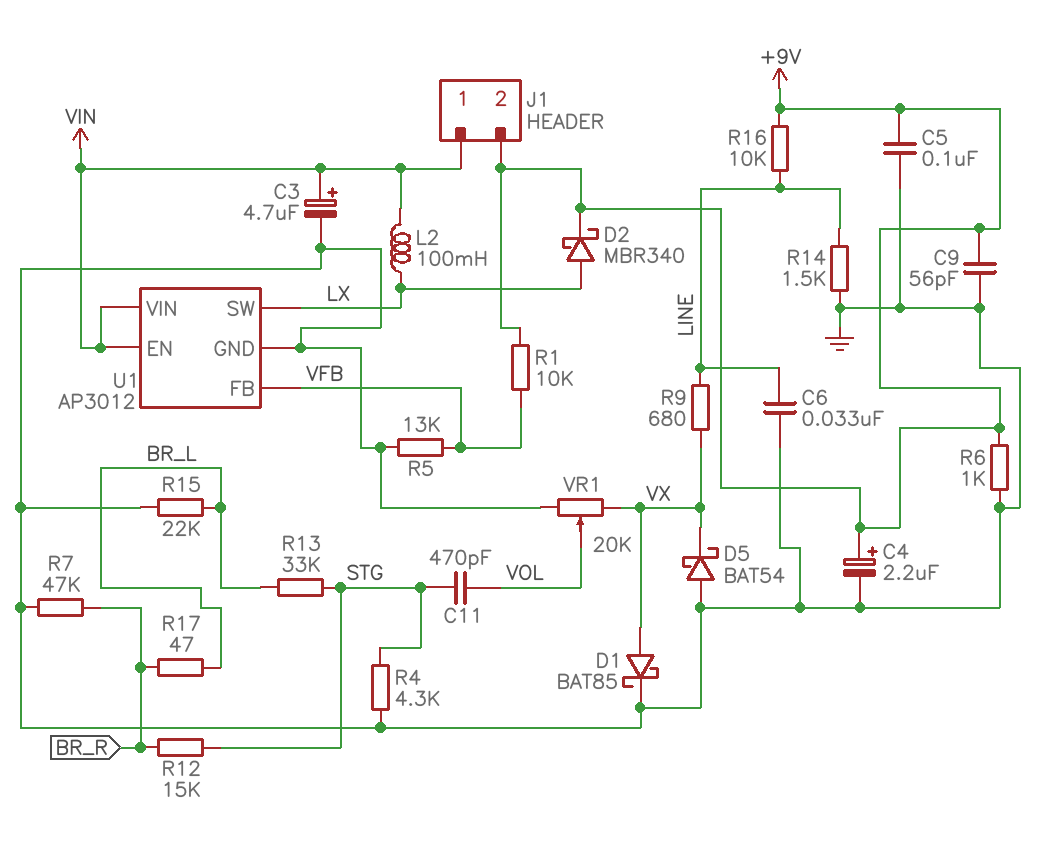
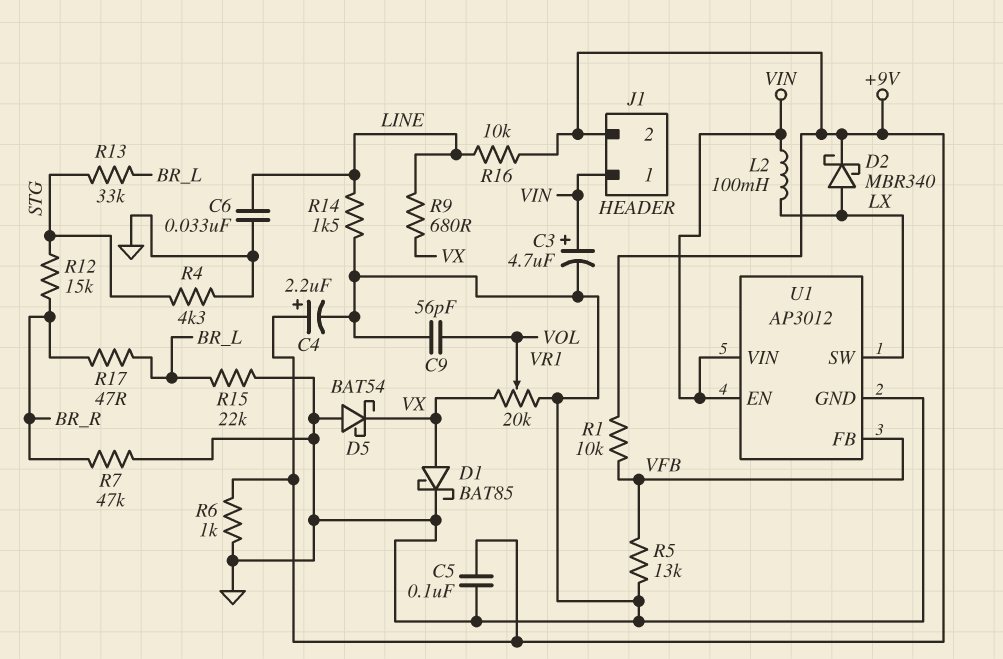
C9: 56pF (+9V, GND) -> 56pF (GND, VOL)
C11: 470pF (STG, VOL) -> none

